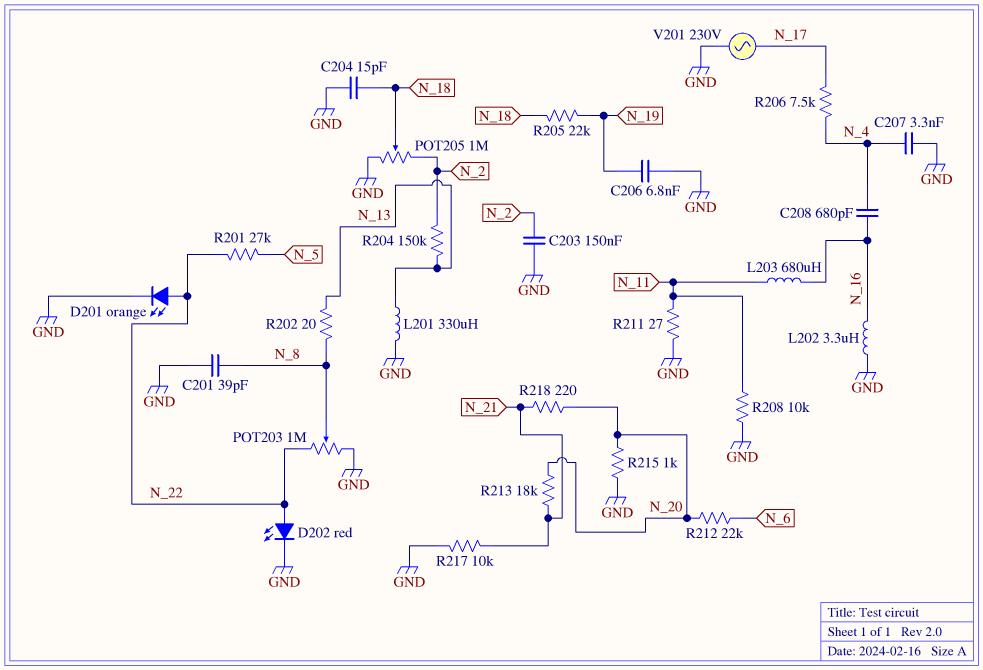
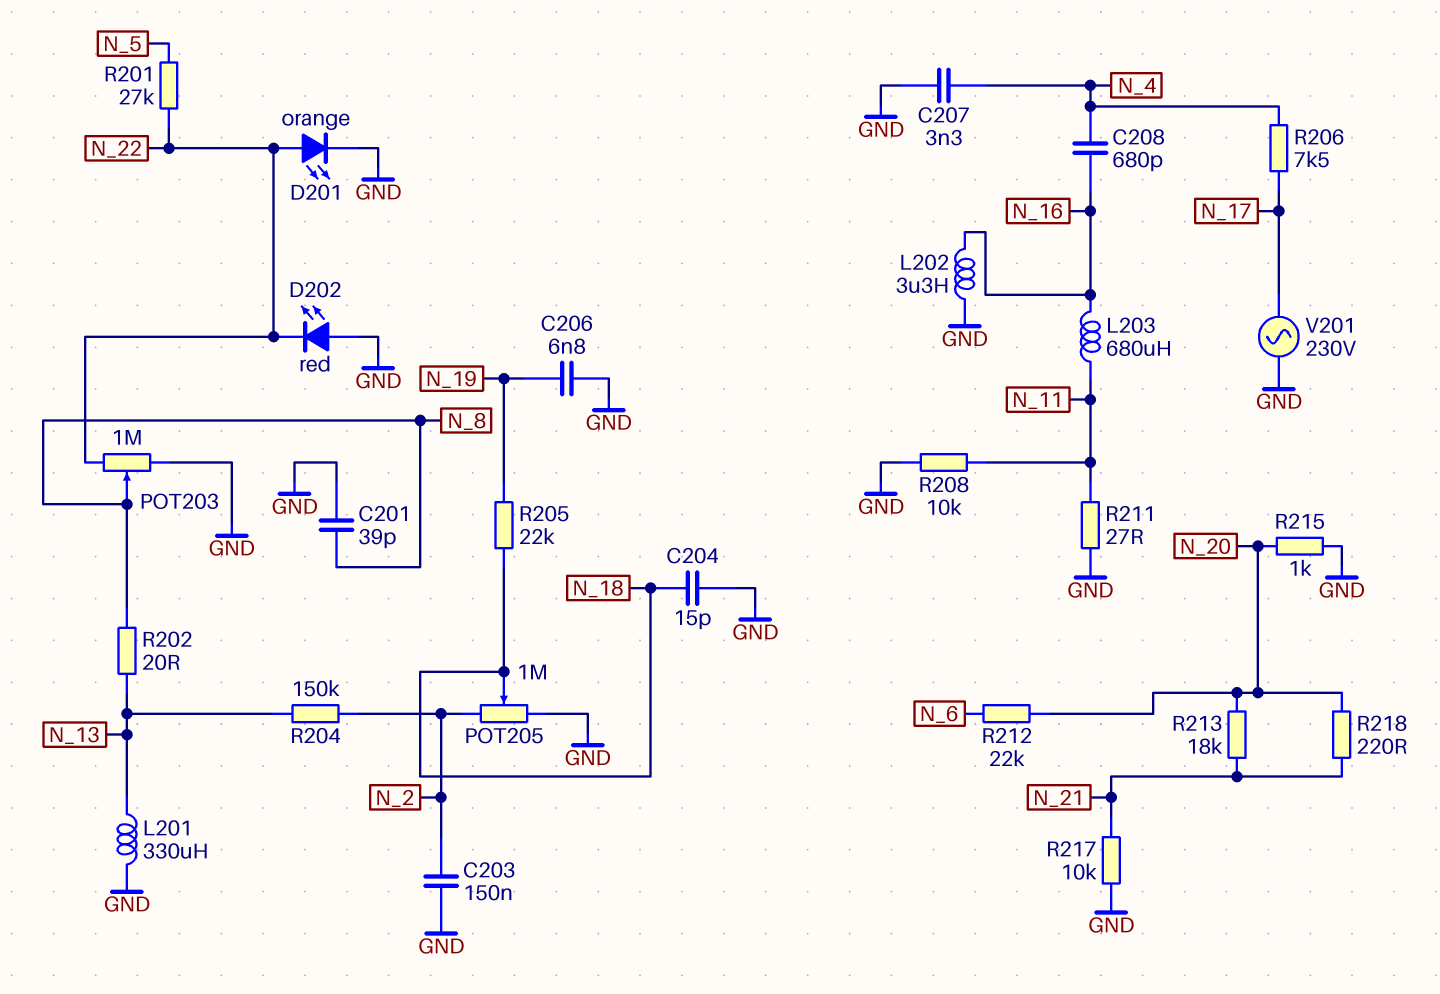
D202: LED red (A N_22, K GND) -> LED red (A GND, K N_22)

